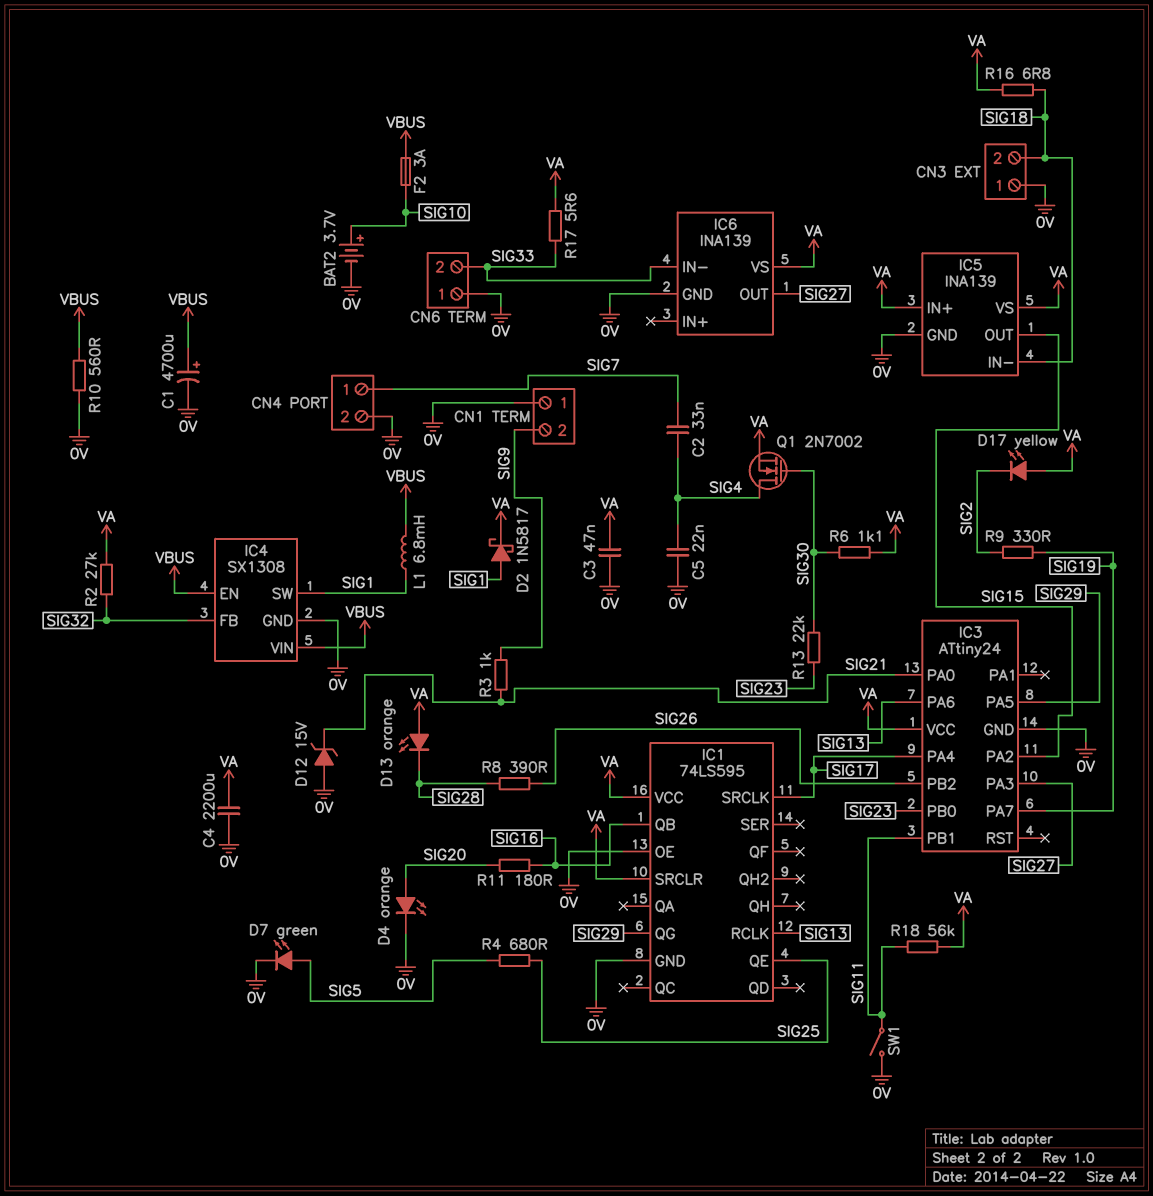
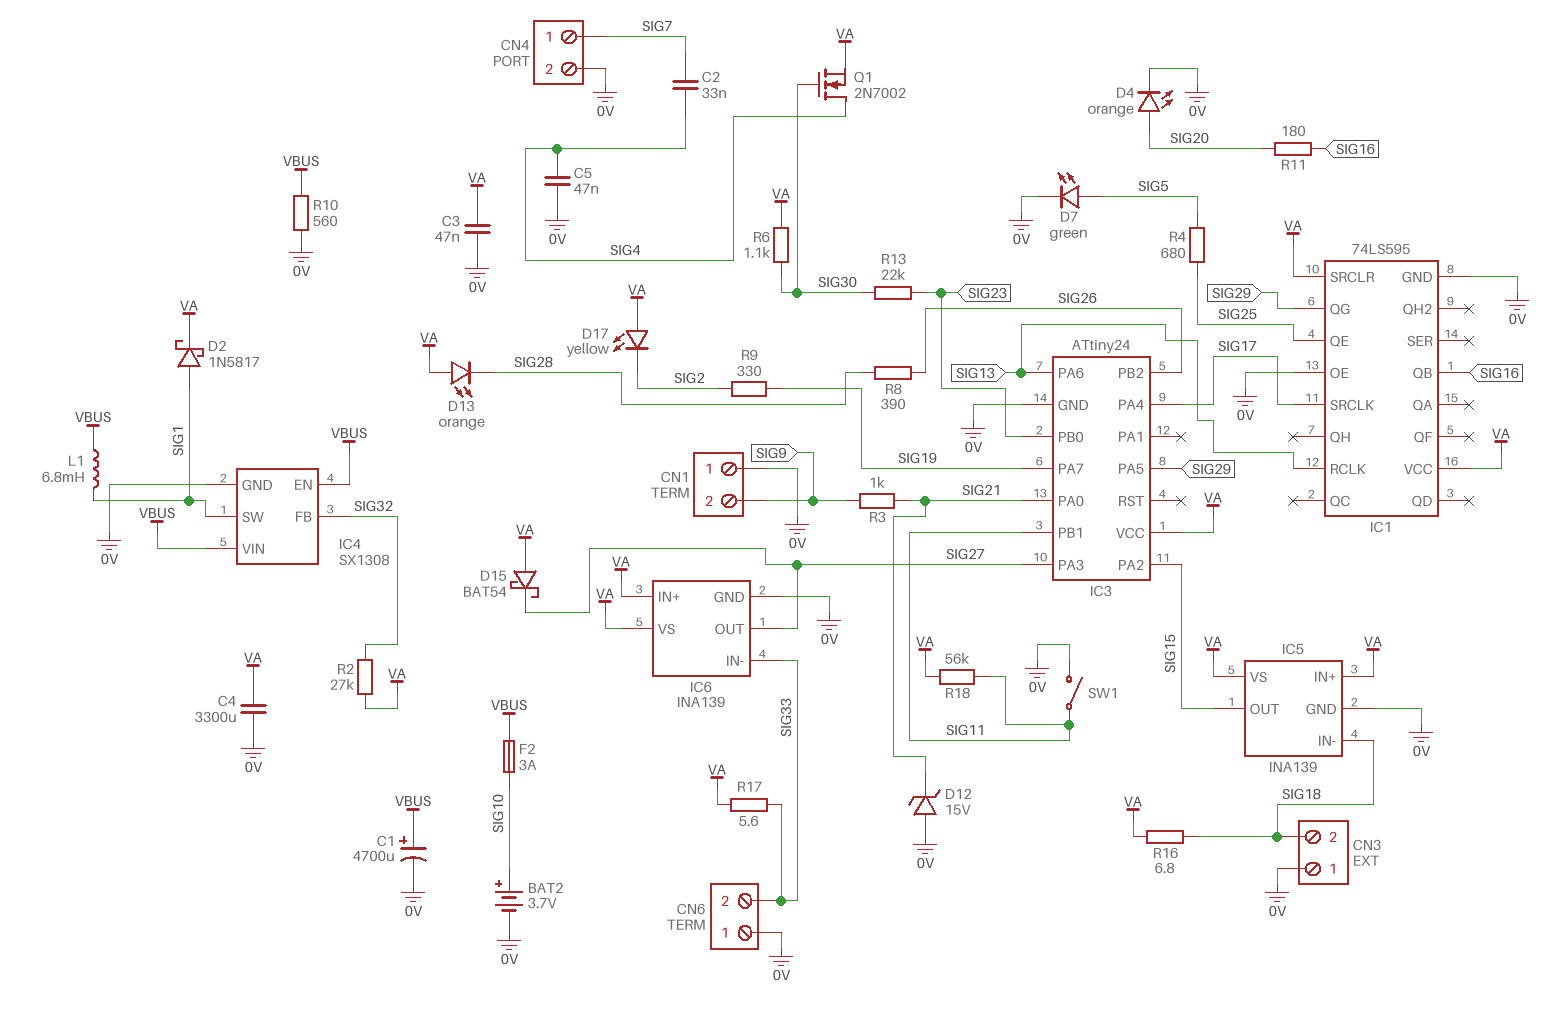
C4: 2200uF (0V, VA) -> 3300uF (0V, VA)
C5: 22nF (0V, SIG4) -> 47nF (0V, SIG4)
D15: none -> schottky BAT54 (A VA, K SIG27)
IC6 pin IN+: none -> VA

